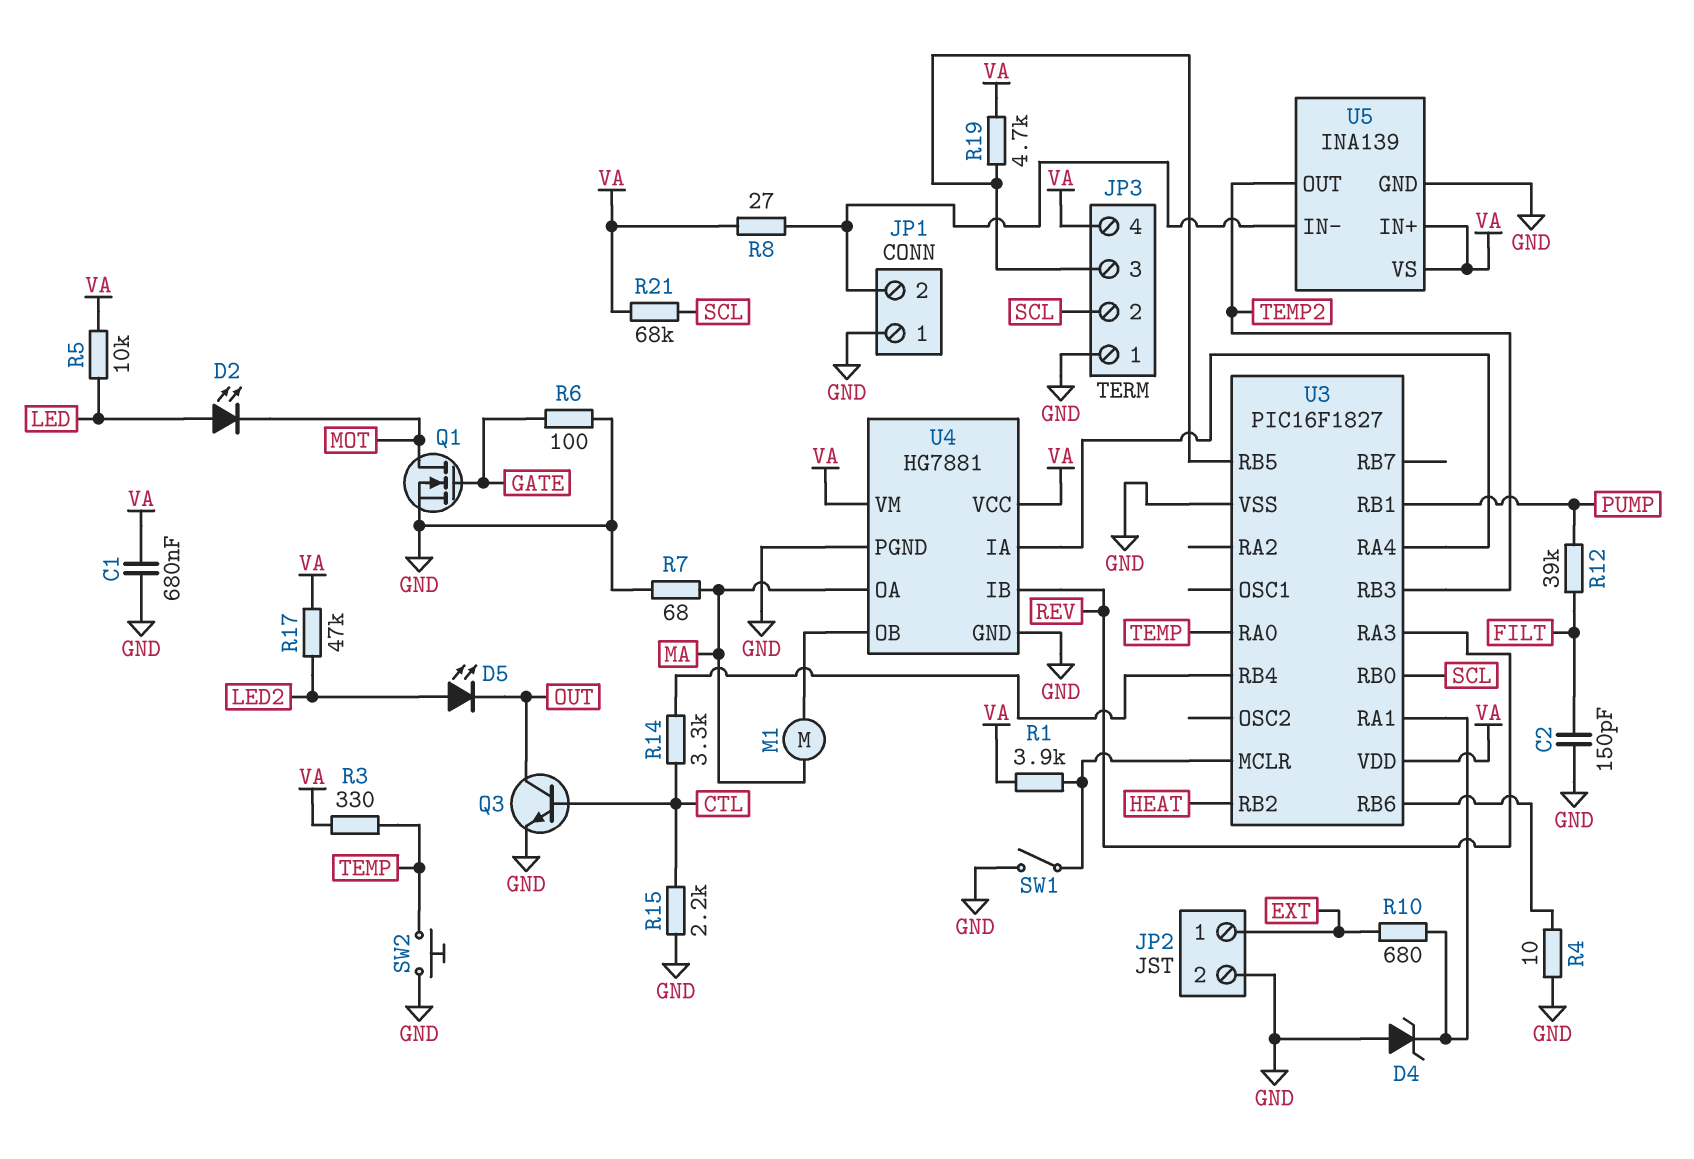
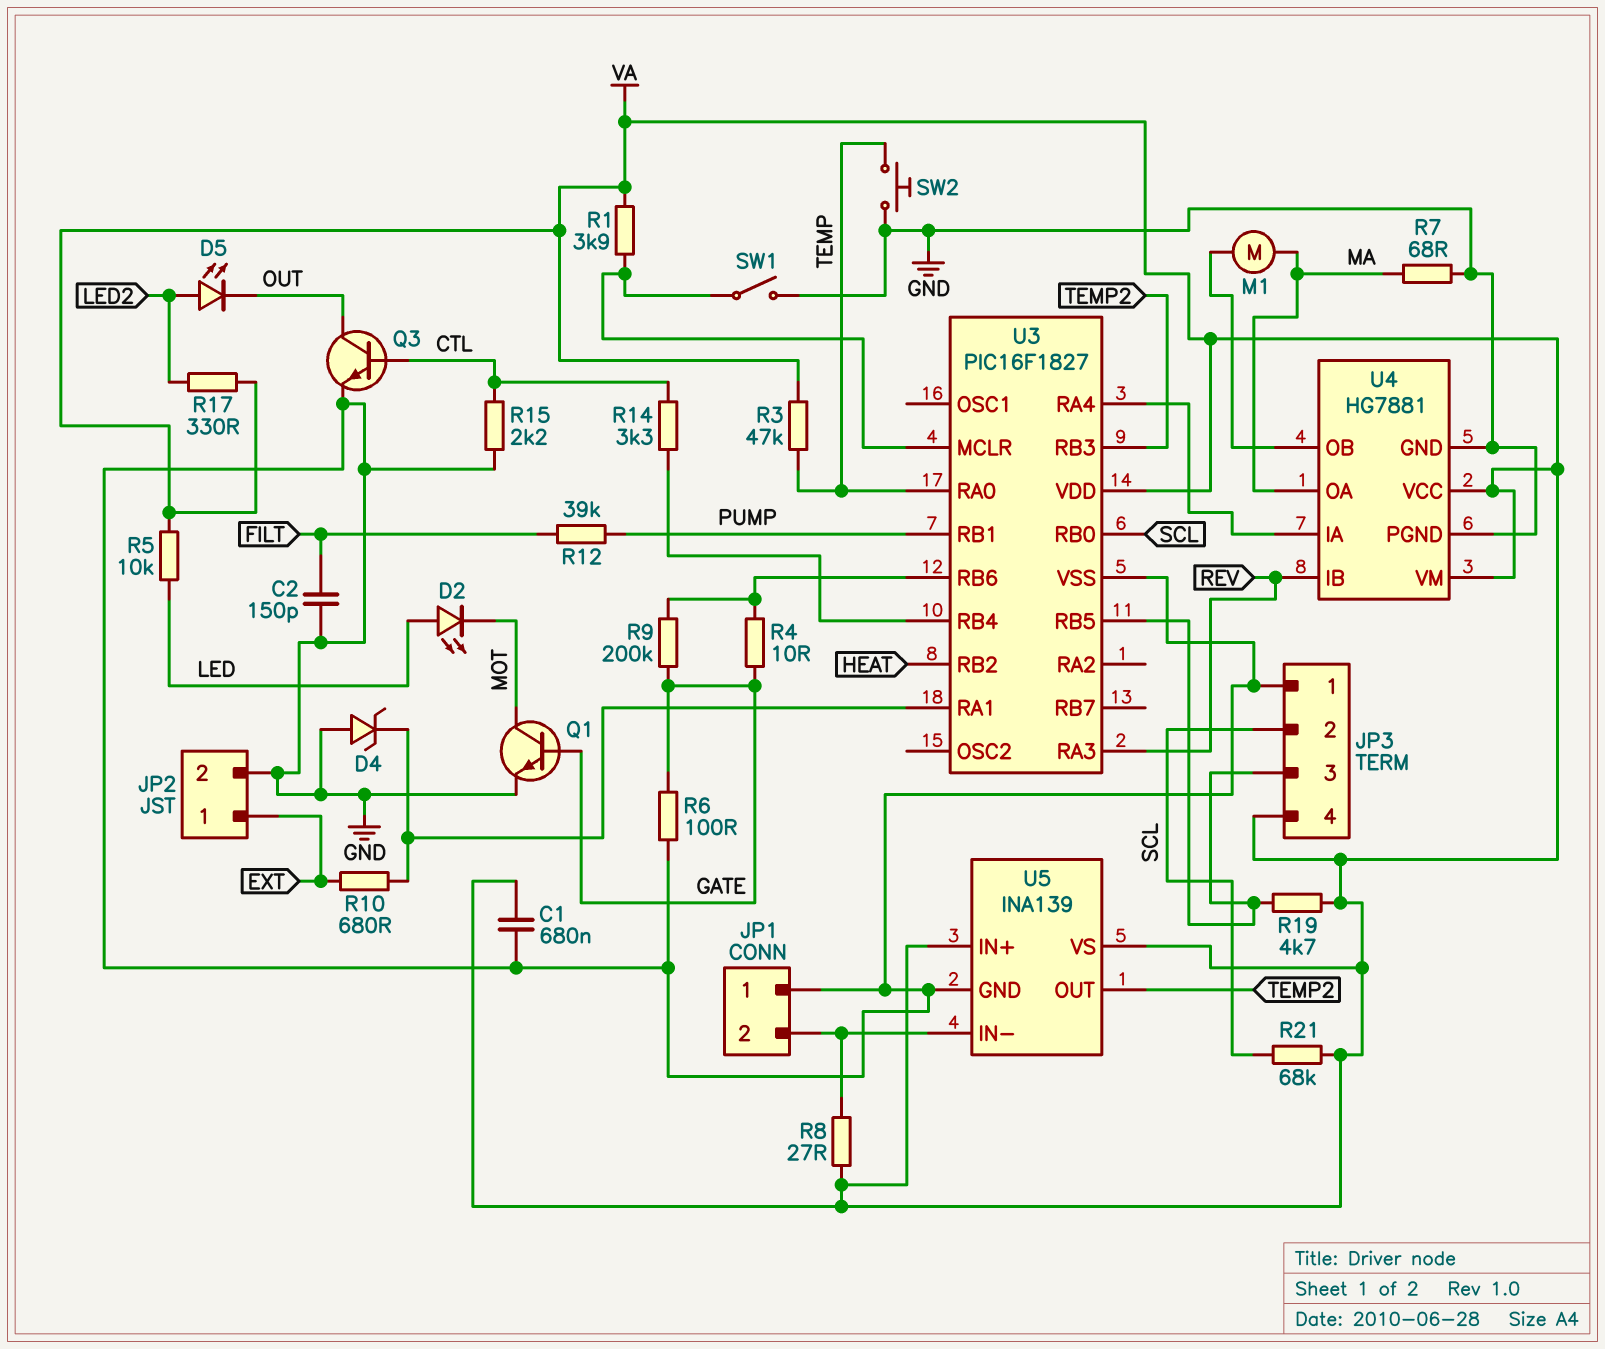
Q1: NMOS (G GATE, D MOT, S GND) -> NPN (B GATE, C MOT, E GND)
R3: 330 (TEMP, VA) -> 47k (TEMP, VA)
R4: 10 (GND, U3/RB6) -> 10 (GATE, U3/RB6)
R9: none -> 200k (GATE, U3/RB6)
R17: 47k (LED2, VA) -> 330 (LED2, VA)

